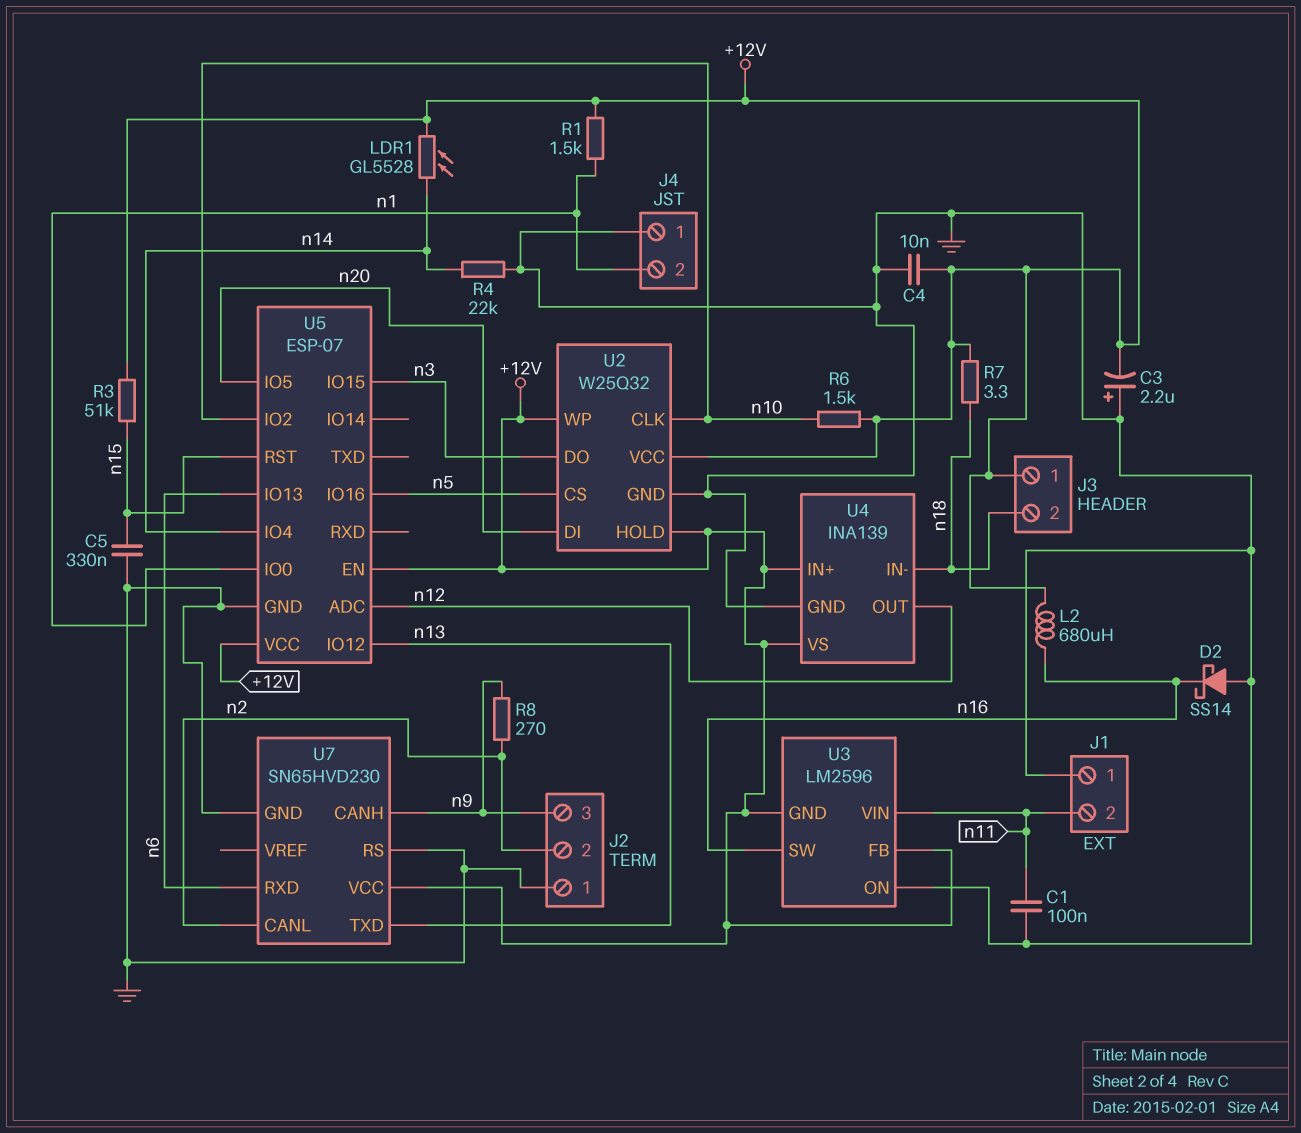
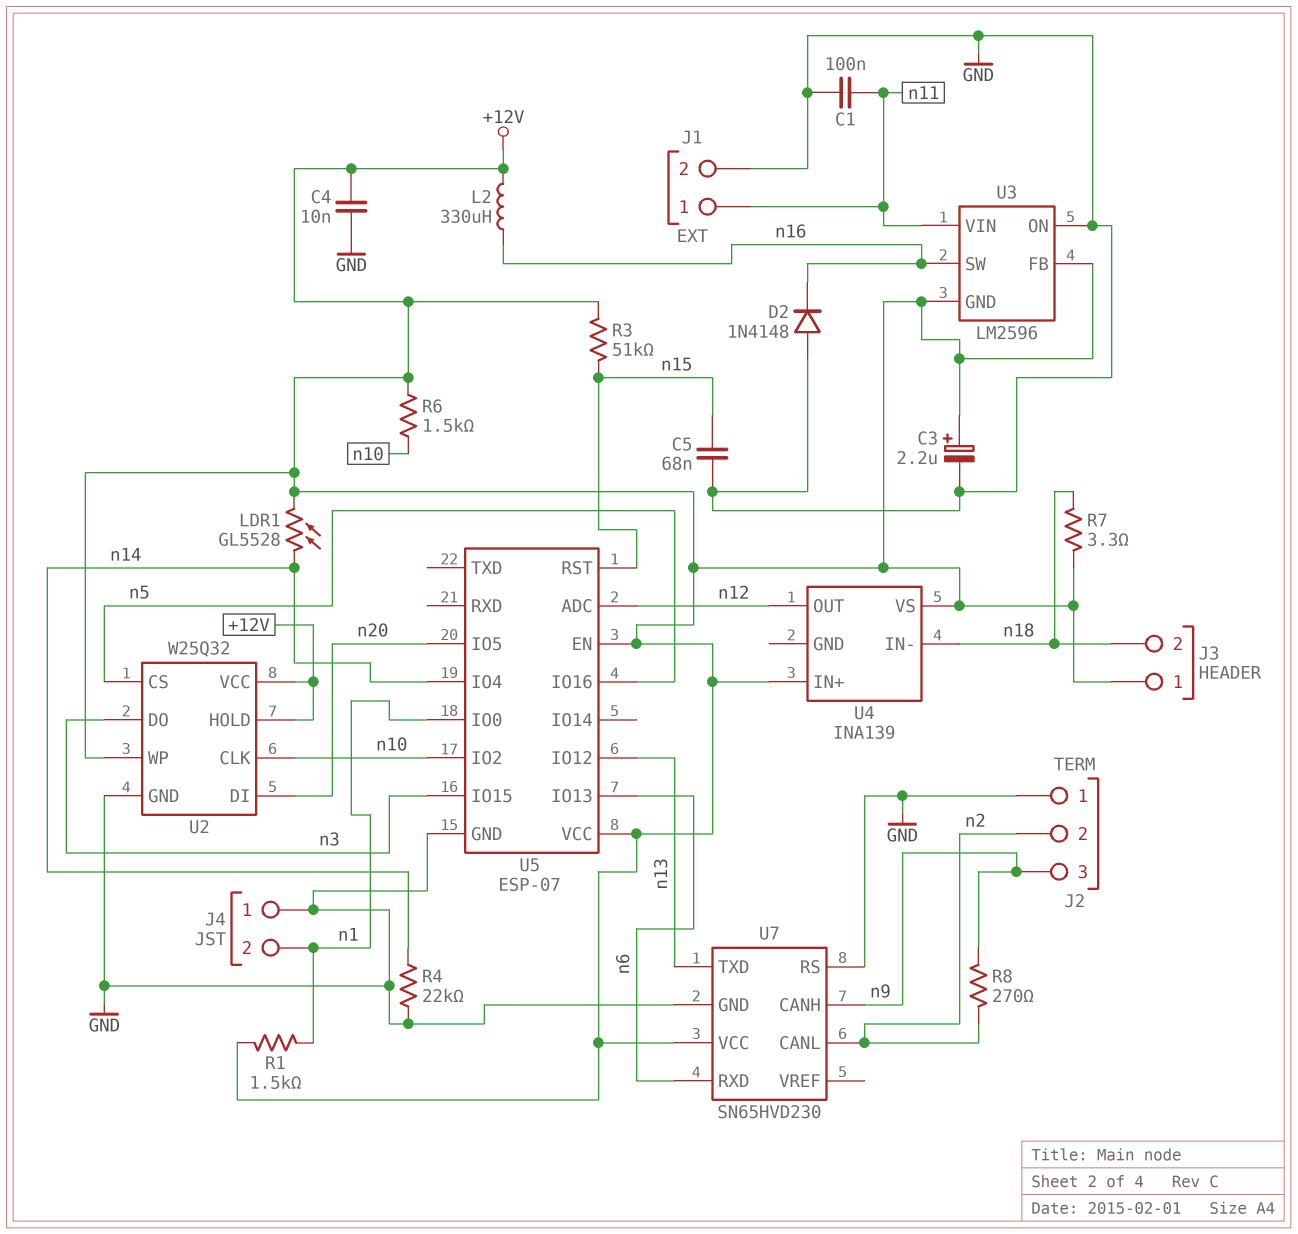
C3: 2.2uF (plus GND, minus +12V) -> 2.2uF (plus +12V, minus GND)
C5: 330nF (GND, n15) -> 68nF (GND, n15)
D2: schottky SS14 (A GND, K n16) -> diode 1N4148 (A GND, K n16)
J1 pin 1: GND -> n11
J1 pin 2: n11 -> GND
L2: 680uH (+12V, n16) -> 330uH (+12V, n16)
U4 pin GND: GND -> none

